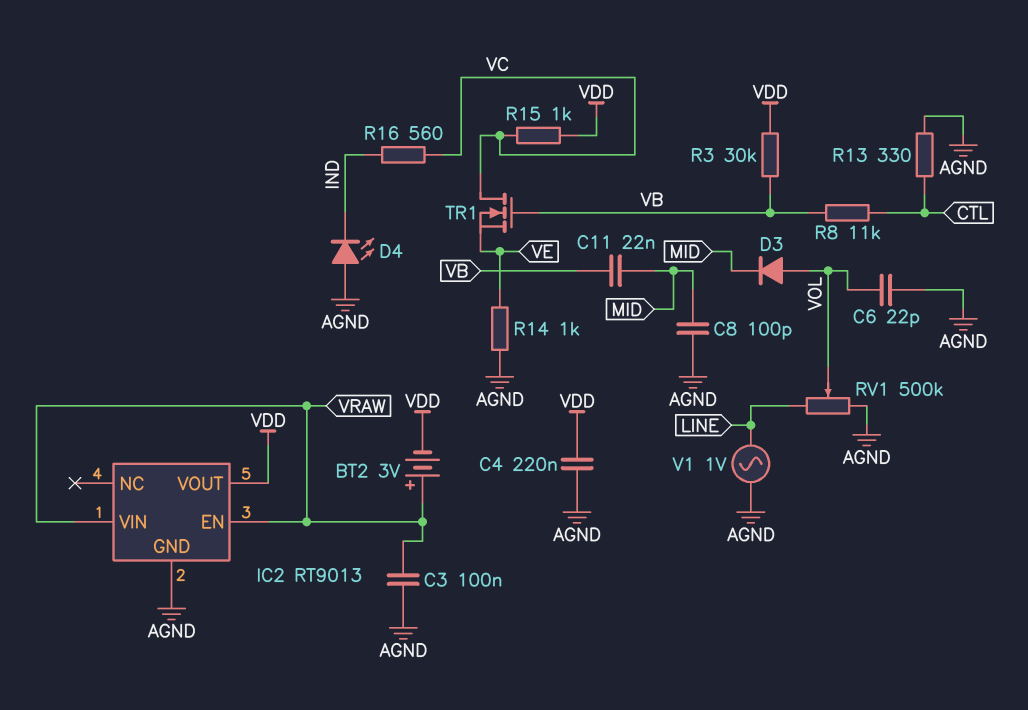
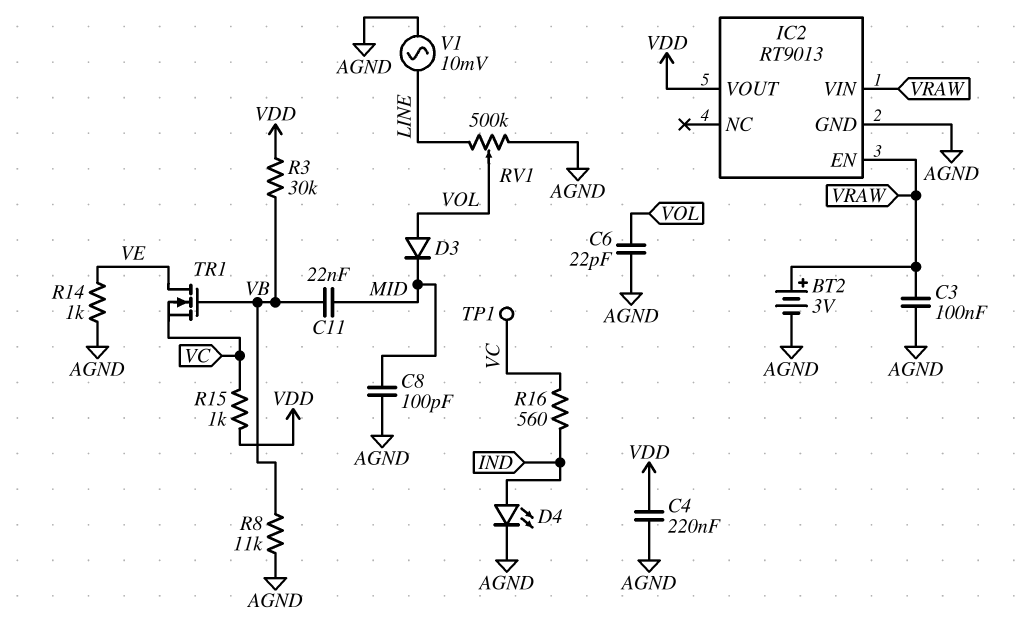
BT2: 3V (plus VRAW, minus VDD) -> 3V (plus VRAW, minus AGND)
D4: LED (A AGND, K IND) -> LED (A IND, K AGND)
R8: 11k (CTL, VB) -> 11k (AGND, VB)
R13: 330 (AGND, CTL) -> none
TP1: none -> test point (VC)
TR1: NMOS (G VB, D VC, S VE) -> NMOS (G VB, D VE, S VC)
V1: AC 1V (AGND, LINE) -> AC 10mV (AGND, LINE)

